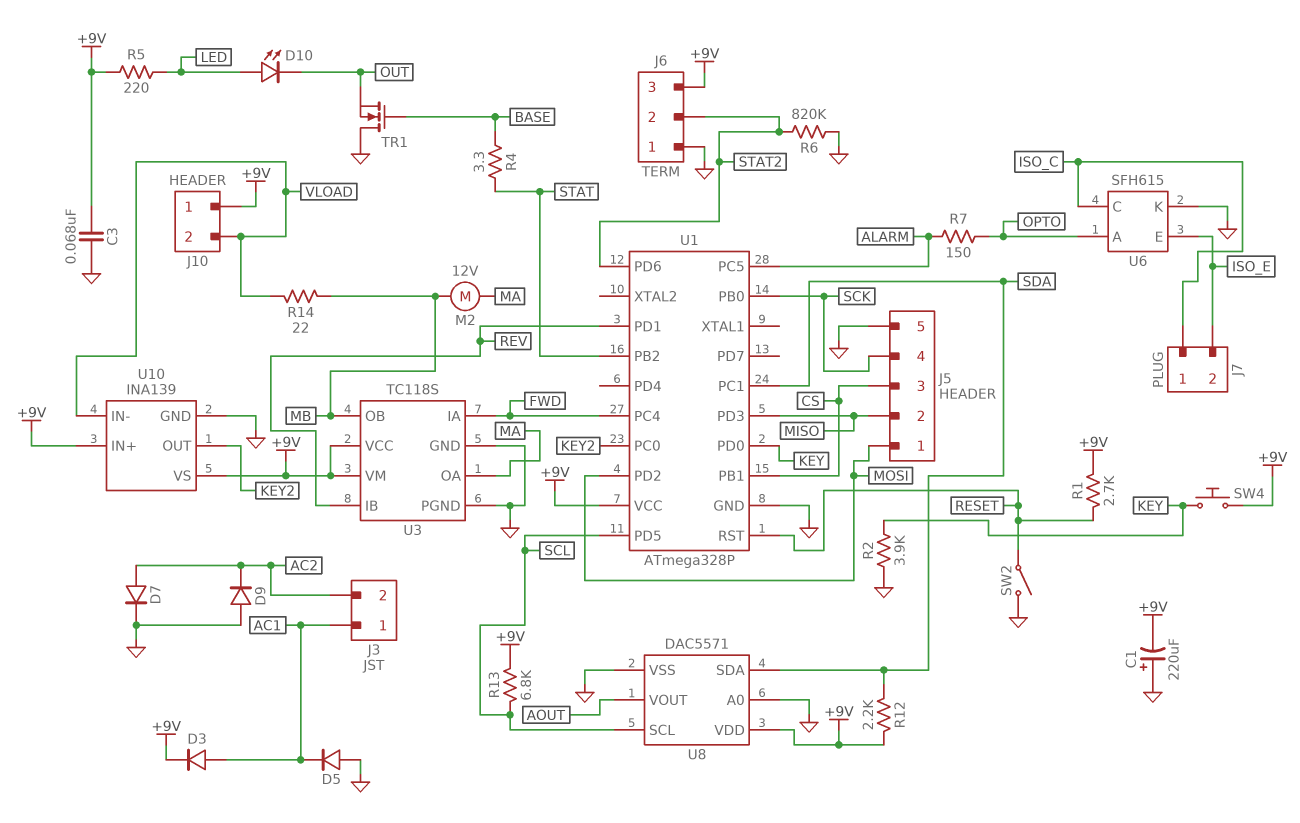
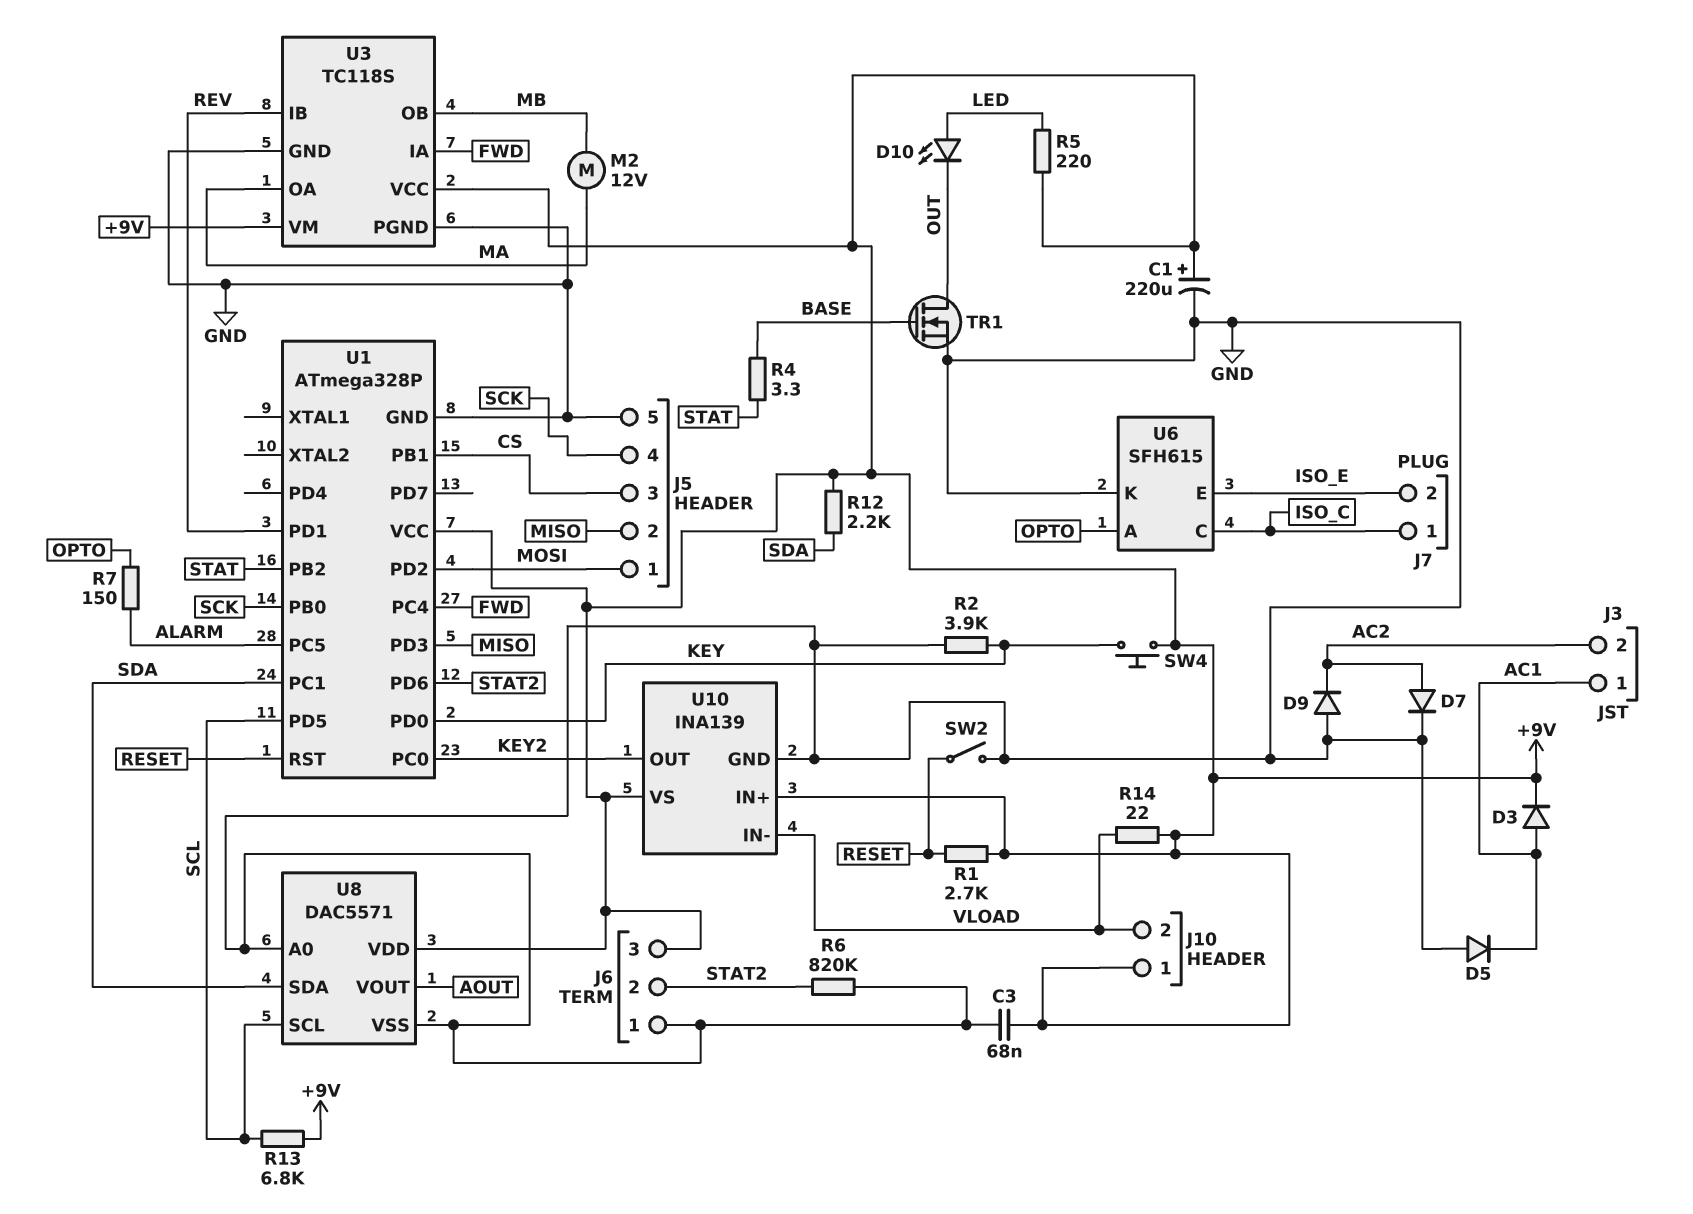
C1: 220uF (plus GND, minus +9V) -> 220uF (plus +9V, minus GND)
R14: 22 (MB, VLOAD) -> 22 (+9V, VLOAD)
TR1: NMOS (G BASE, D GND, S OUT) -> NMOS (G BASE, D OUT, S GND)

